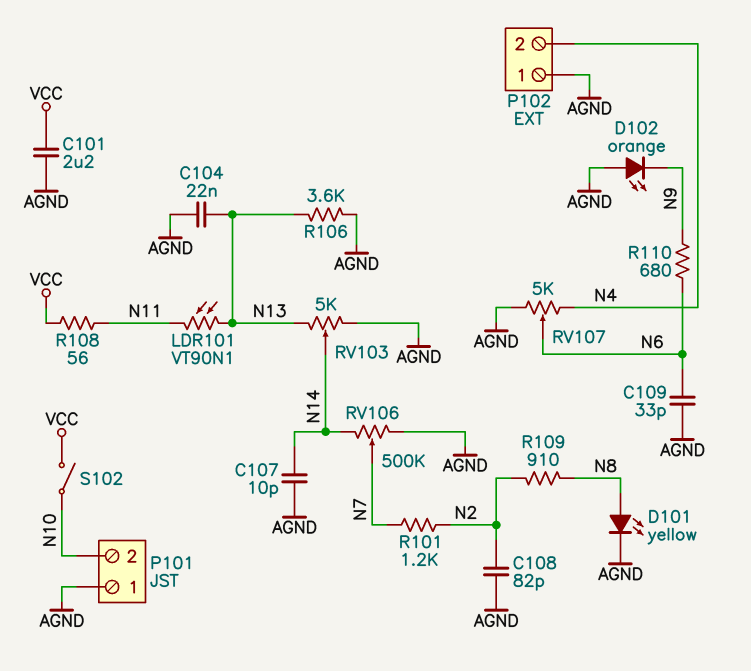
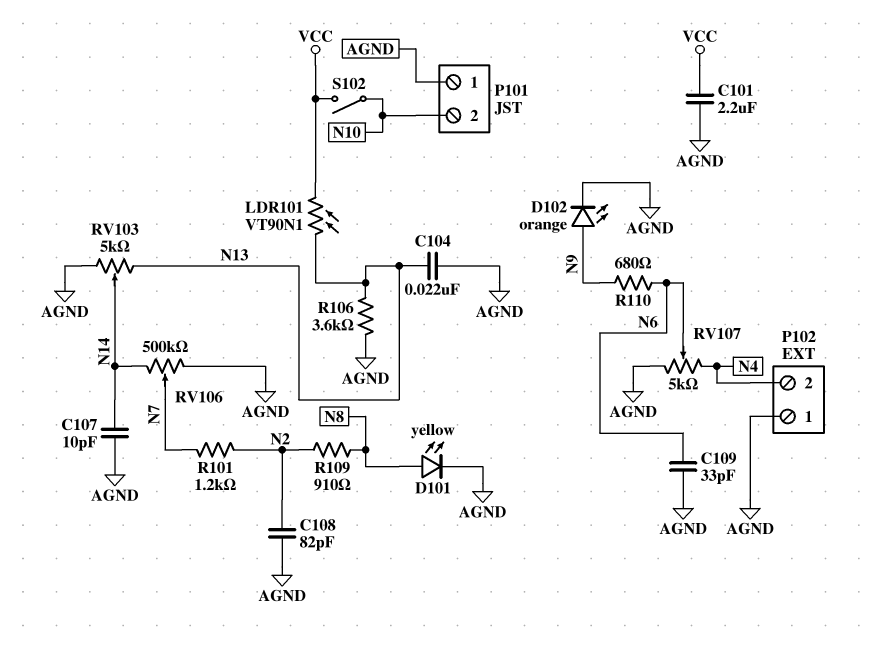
D102: LED orange (A AGND, K N9) -> LED orange (A N9, K AGND)
LDR101: VT90N1 (N11, N13) -> VT90N1 (N13, VCC)
R108: 56 (N11, VCC) -> none

